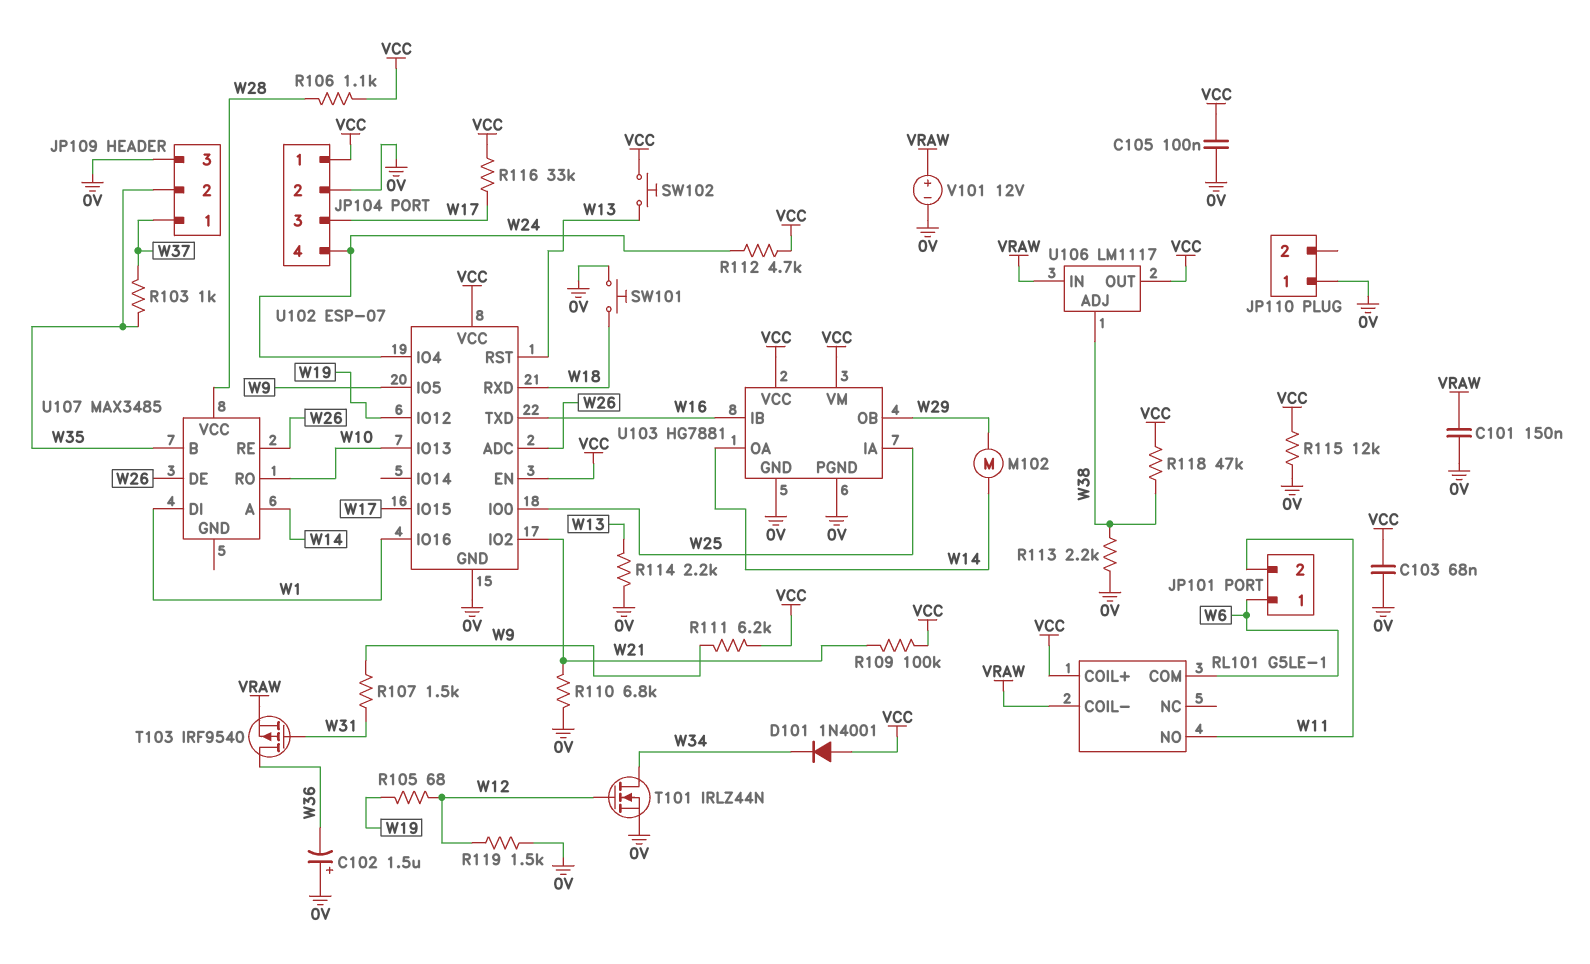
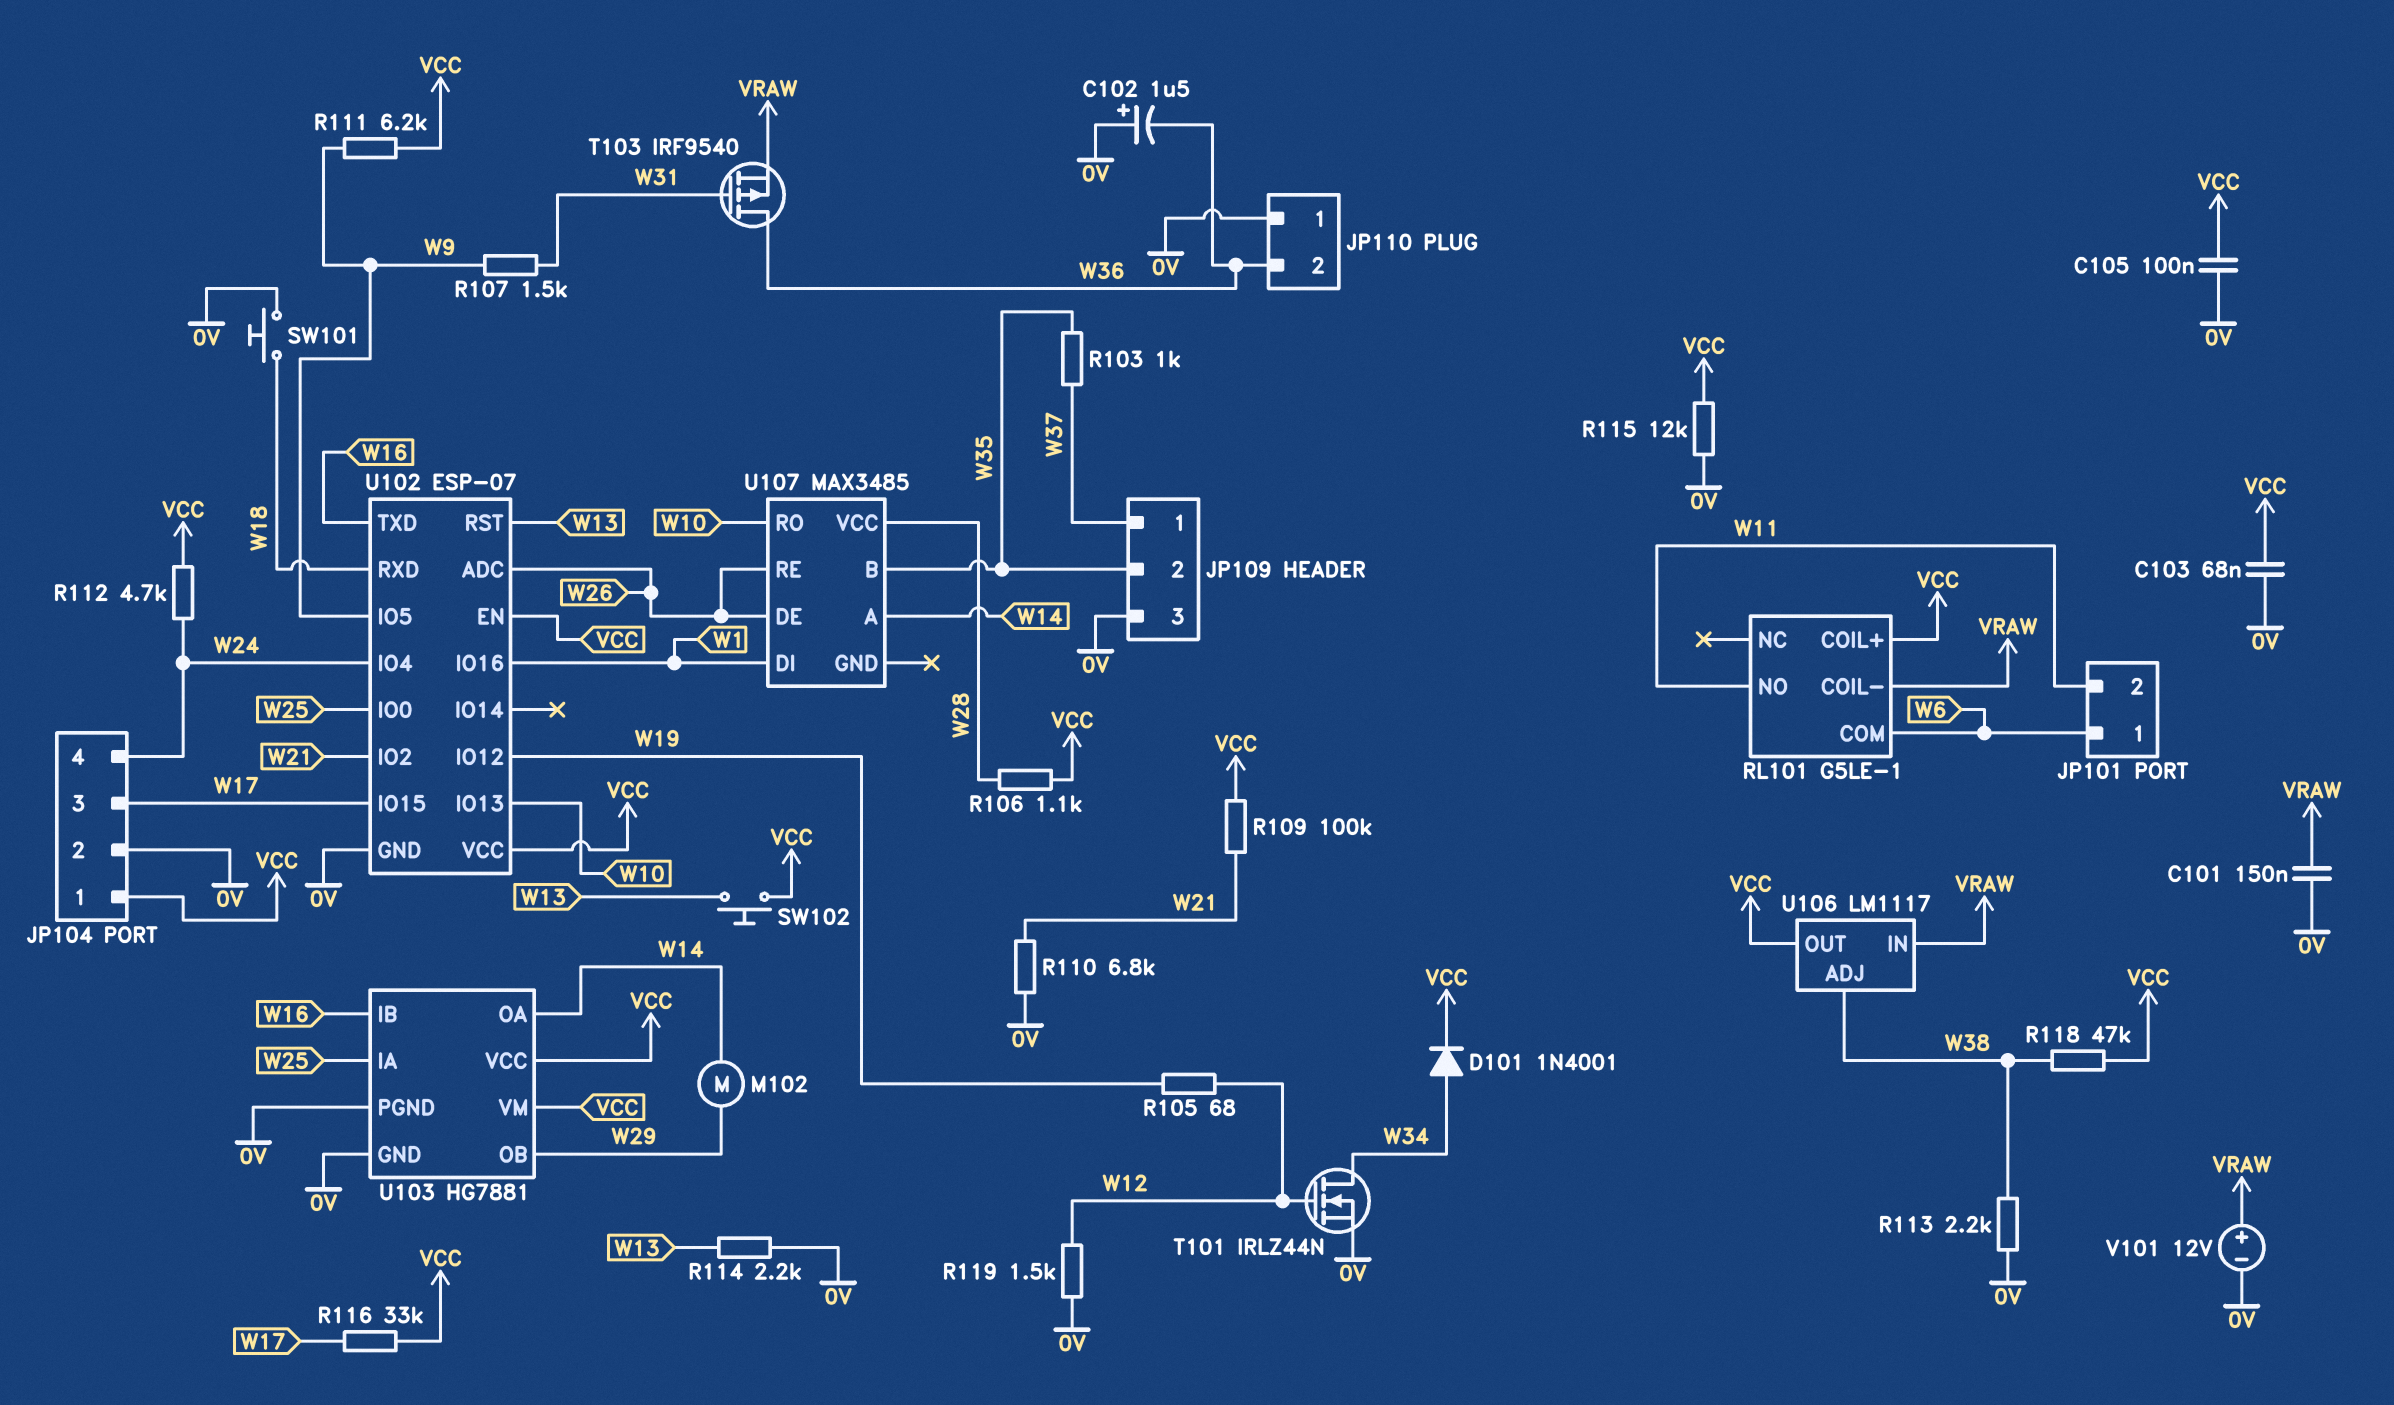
D101: diode 1N4001 (A VCC, K W34) -> diode 1N4001 (A W34, K VCC)
JP110 pin 2: none -> W36

